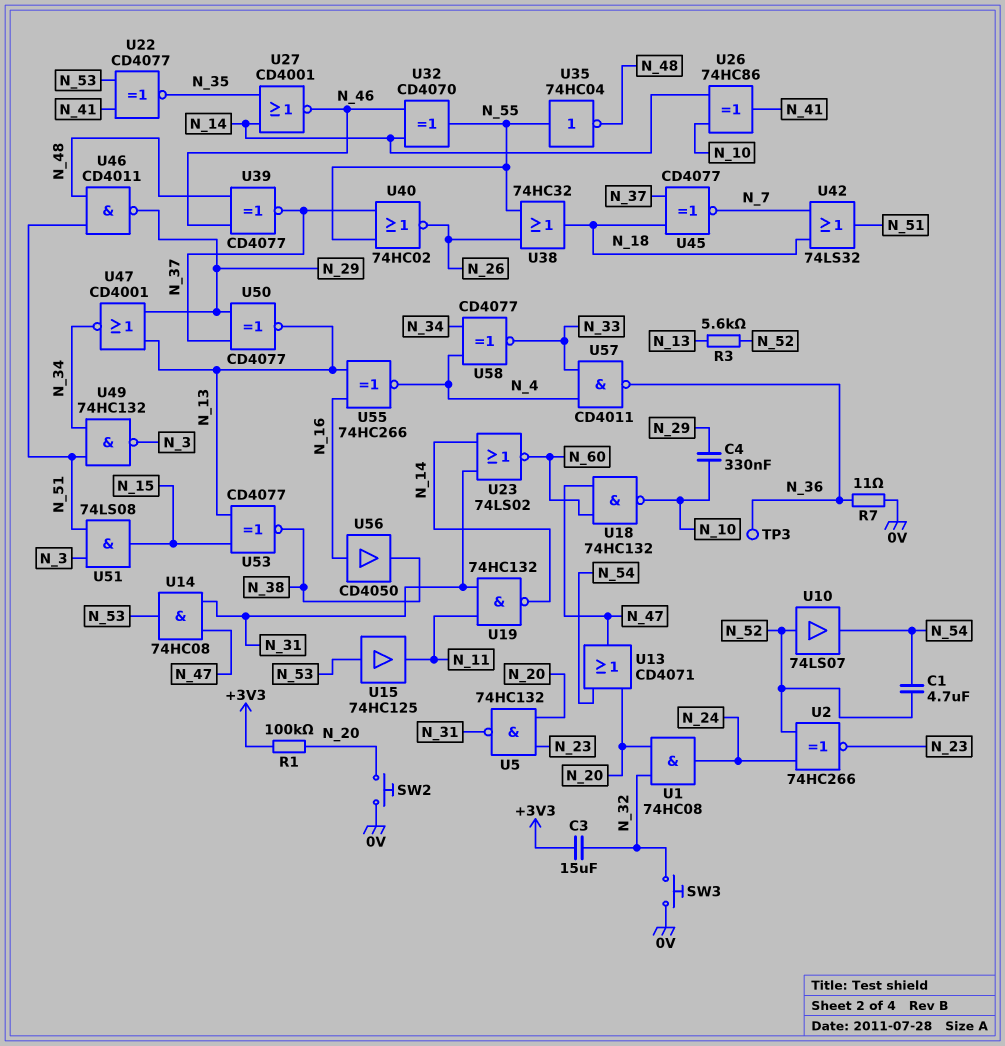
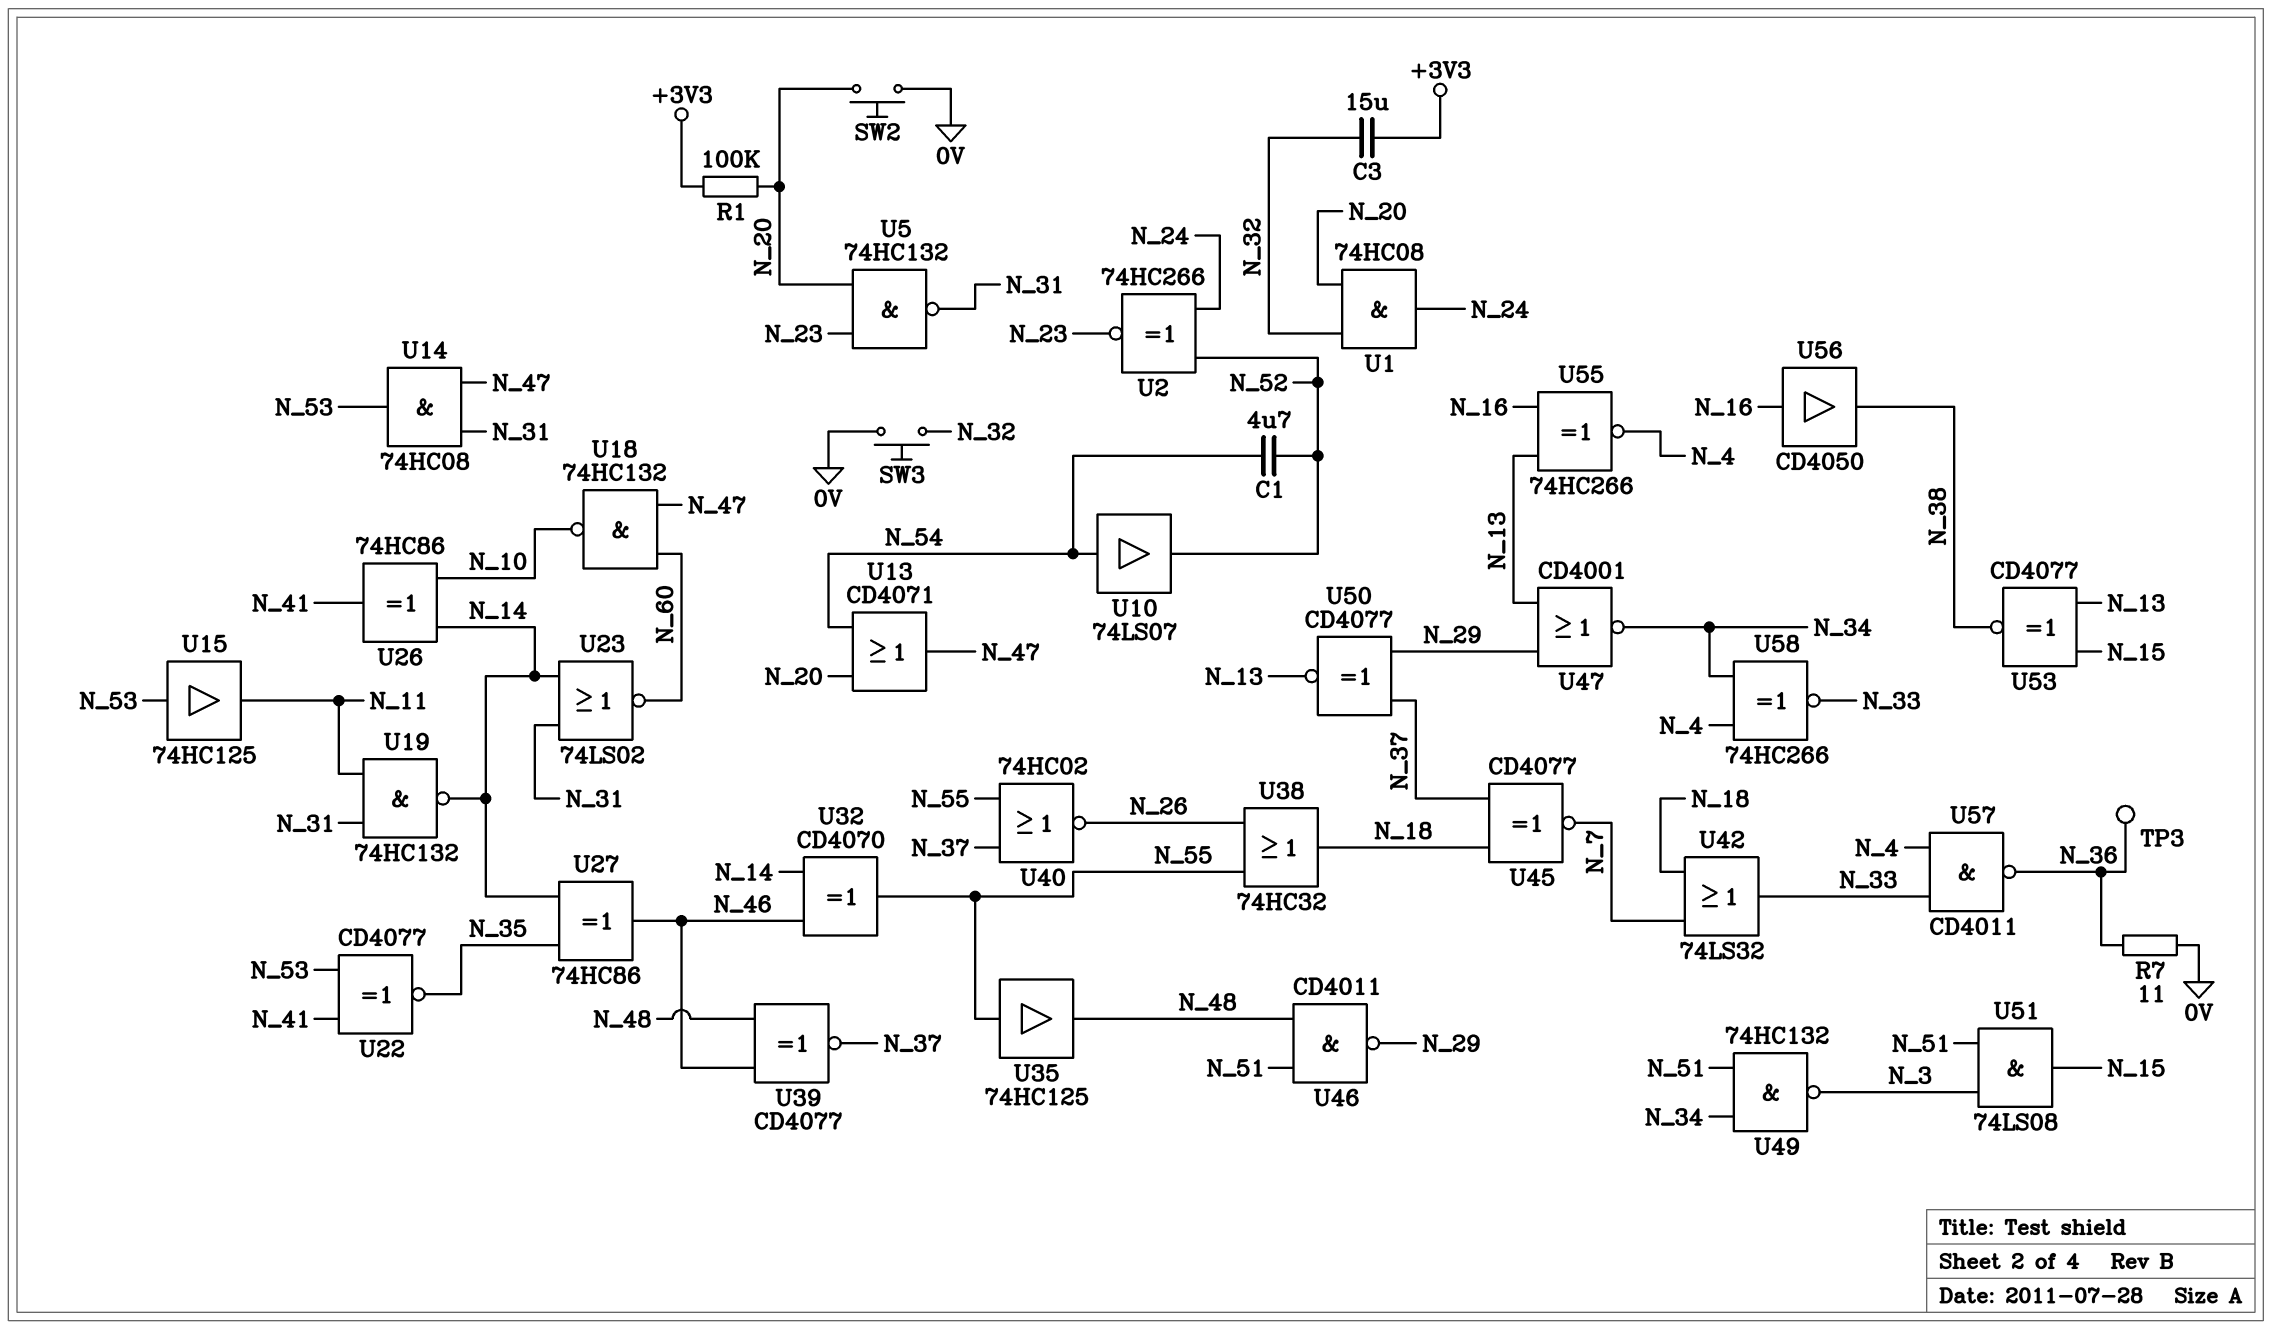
C4: 330nF (N_10, N_29) -> none
R3: 5.6k (N_13, N_52) -> none
U10: buffer 74LS07 (in N_52, out N_54) -> buffer 74LS07 (in N_54, out N_52)
U27: NOR CD4001 (in N_14, in N_35, out N_46) -> XOR 74HC86 (in N_14, in N_35, out N_46)
U35: NOT 74HC04 (in N_55, out N_48) -> buffer 74HC125 (in N_55, out N_48)
U42: OR 74LS32 (in N_7, in N_18, out N_51) -> OR 74LS32 (in N_7, in N_18, out N_33)
U58: XNOR CD4077 (in N_4, in N_34, out N_33) -> XNOR 74HC266 (in N_4, in N_34, out N_33)

